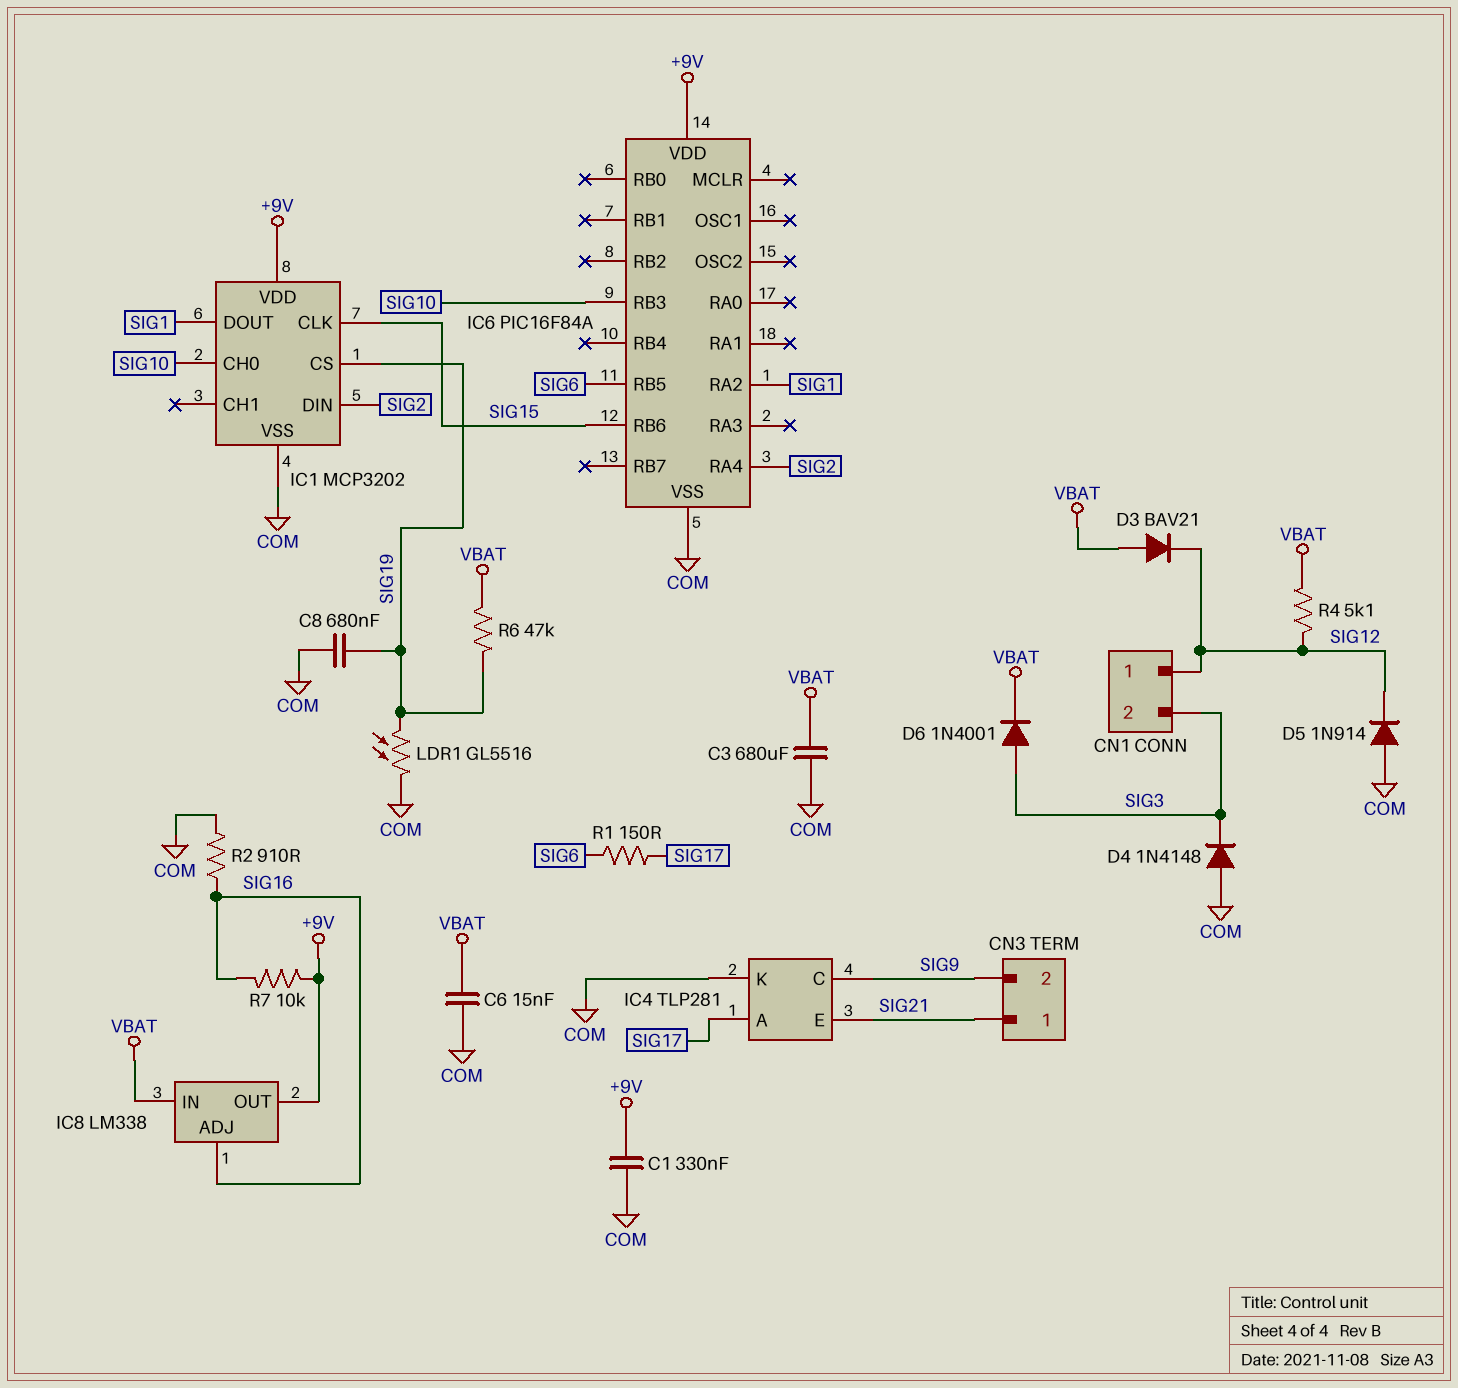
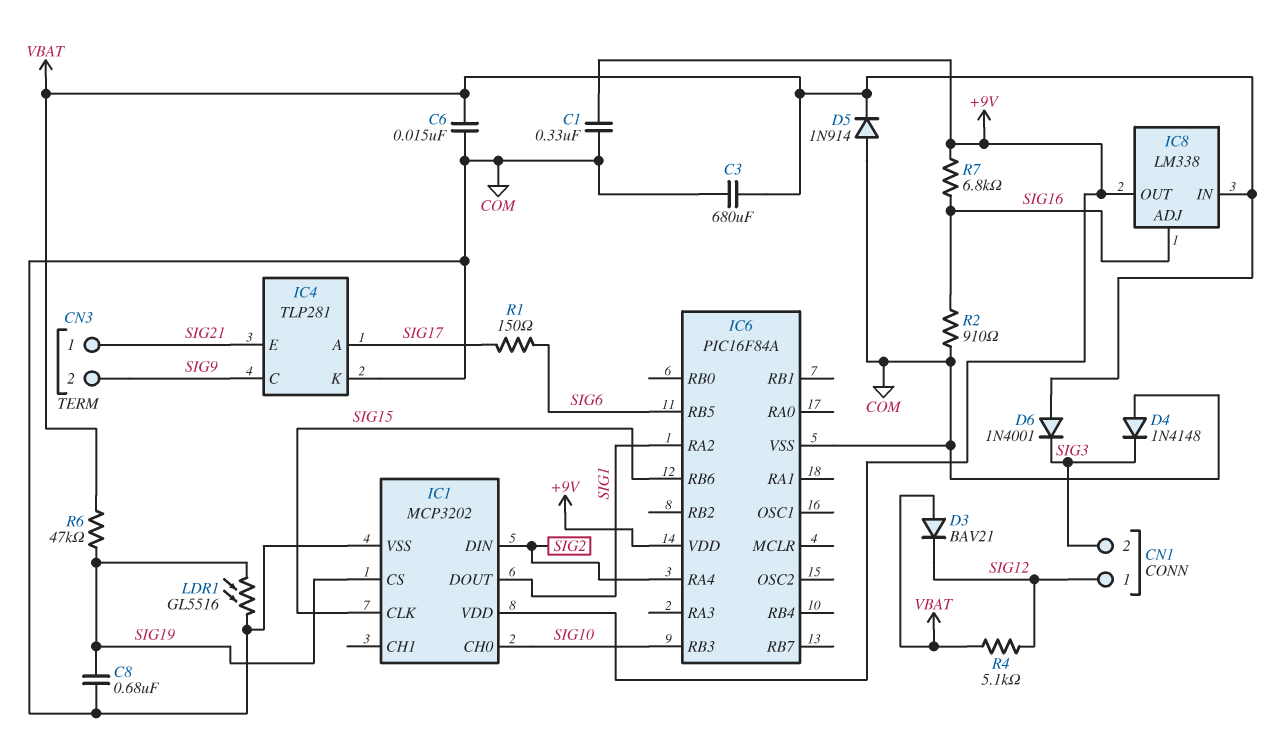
D5: diode 1N914 (A COM, K SIG12) -> diode 1N914 (A COM, K VBAT)
D6: diode 1N4001 (A SIG3, K VBAT) -> diode 1N4001 (A VBAT, K SIG3)
R7: 10k (+9V, SIG16) -> 6.8k (+9V, SIG16)

